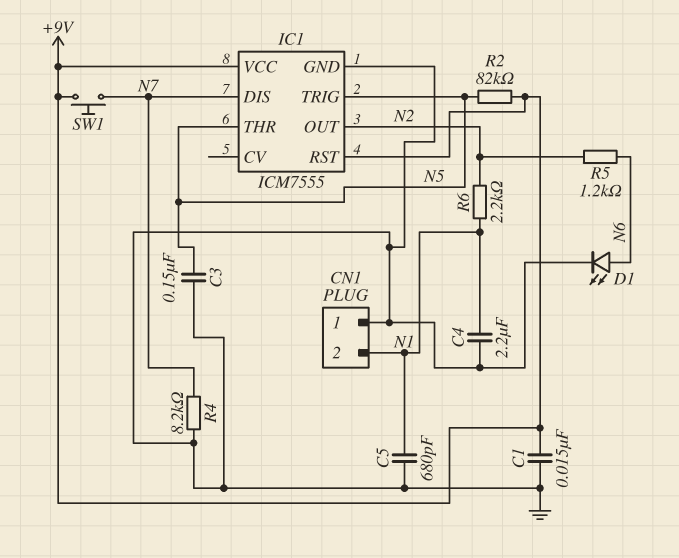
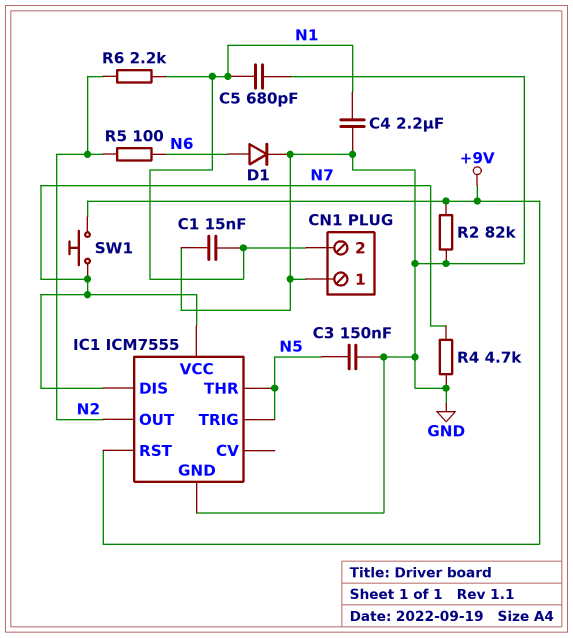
C1: 15nF (+9V, GND) -> 15nF (GND, N1)
D1: LED (A N6, K GND) -> diode (A N6, K GND)
IC1 pin VCC: +9V -> N7
R2: 82k (+9V, N5) -> 82k (+9V, GND)
R4: 8.2k (GND, N7) -> 4.7k (GND, N7)
R5: 1.2k (N2, N6) -> 100 (N2, N6)

